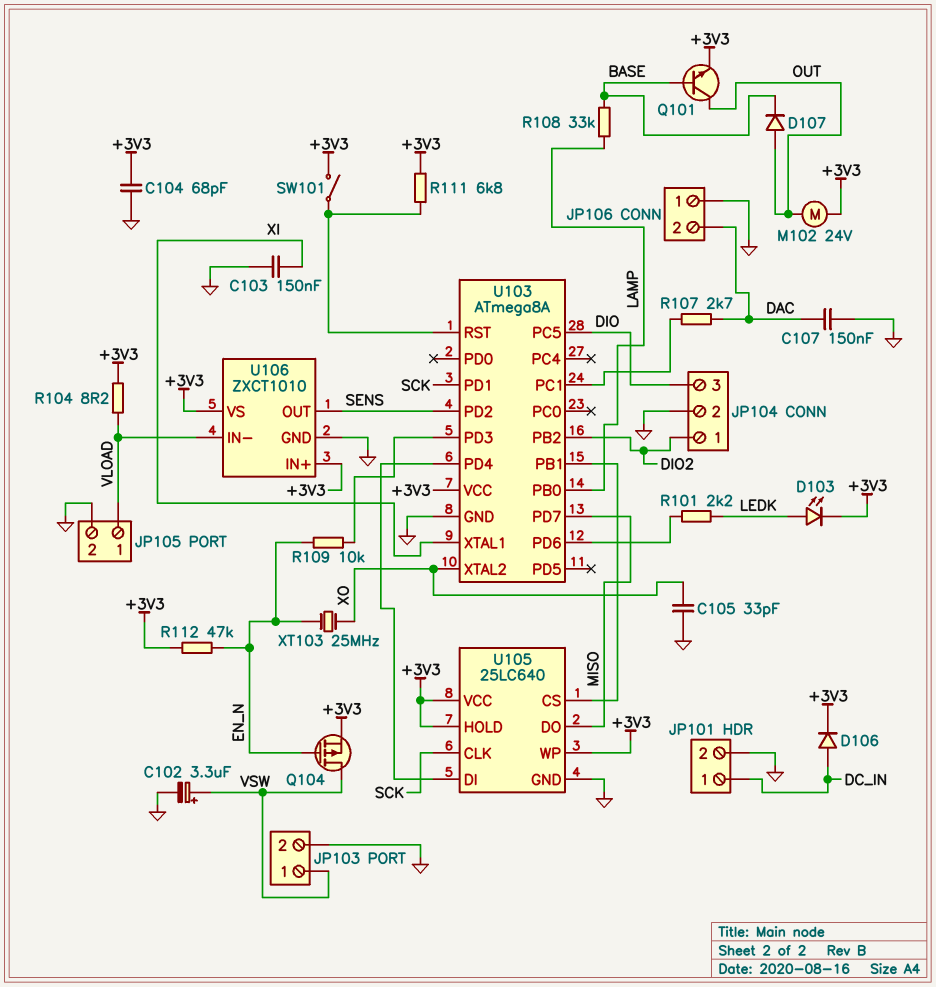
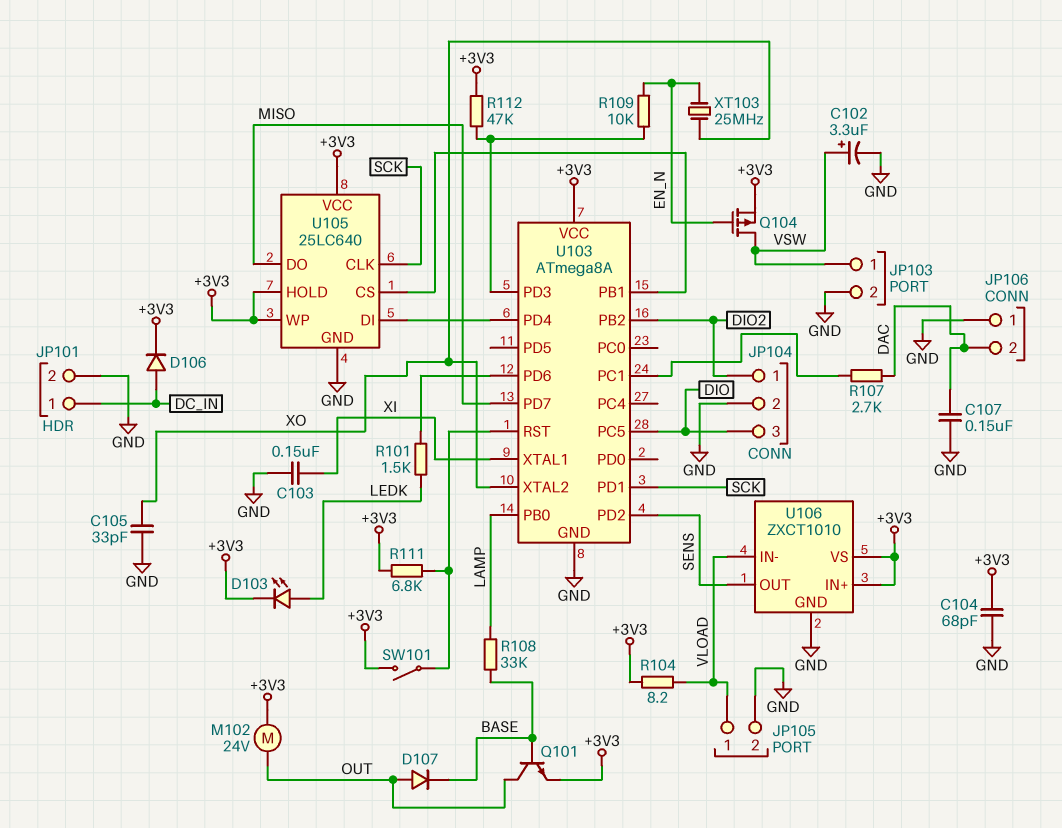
R101: 2.2k (LEDK, U103/PD6) -> 1.5k (LEDK, U103/PD6)
R112: 47k (+3V3, EN_N) -> 47k (+3V3, U103/PD3)

